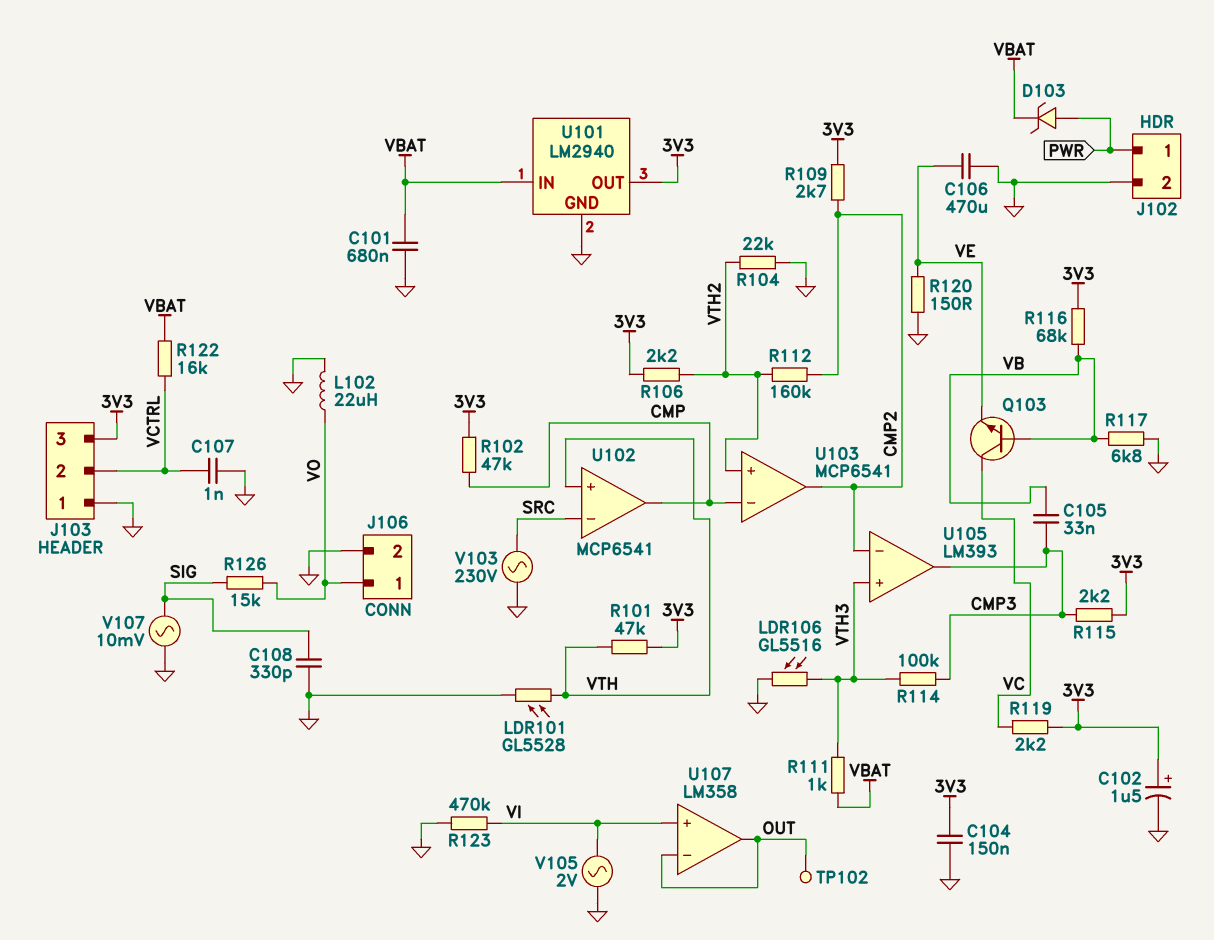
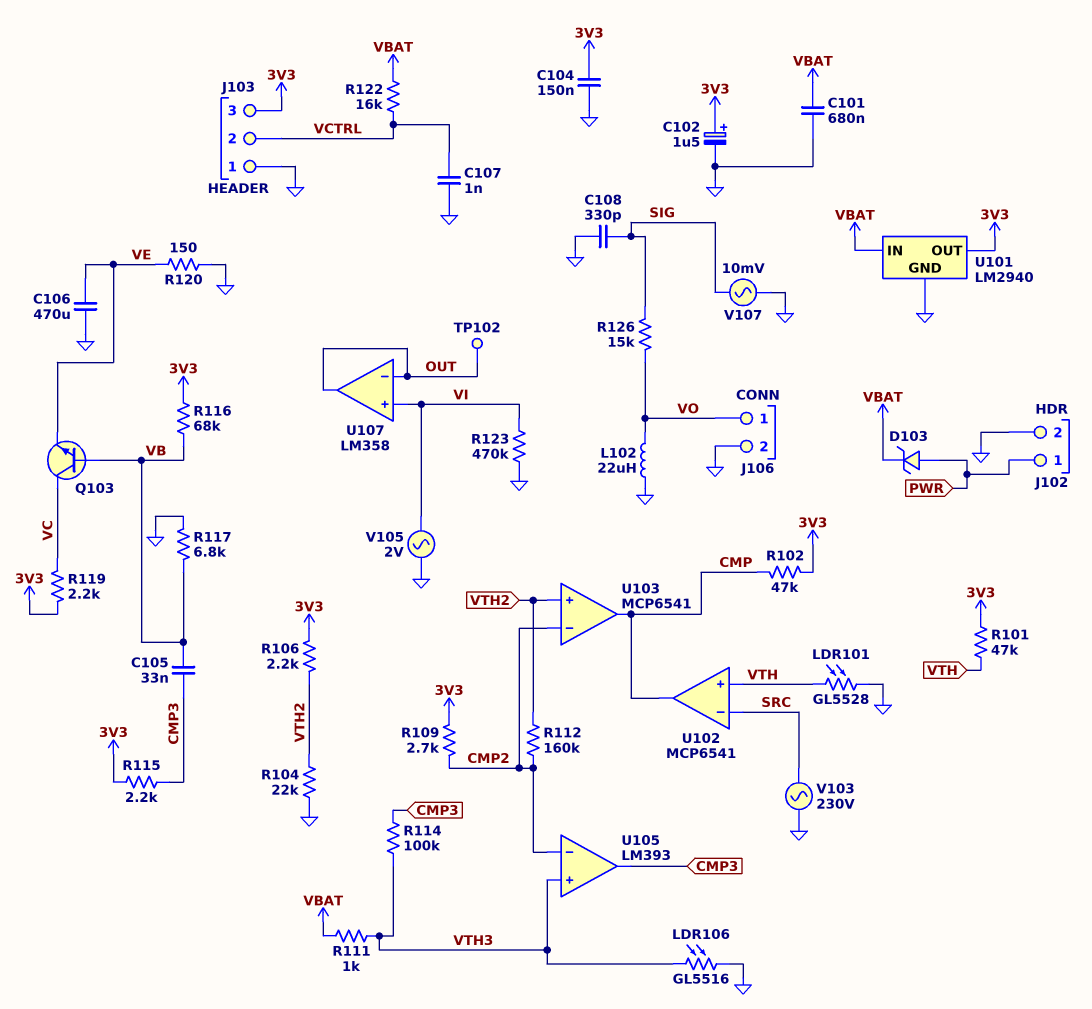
U103 pin in-: CMP -> CMP2
U103 pin out: CMP2 -> CMP

